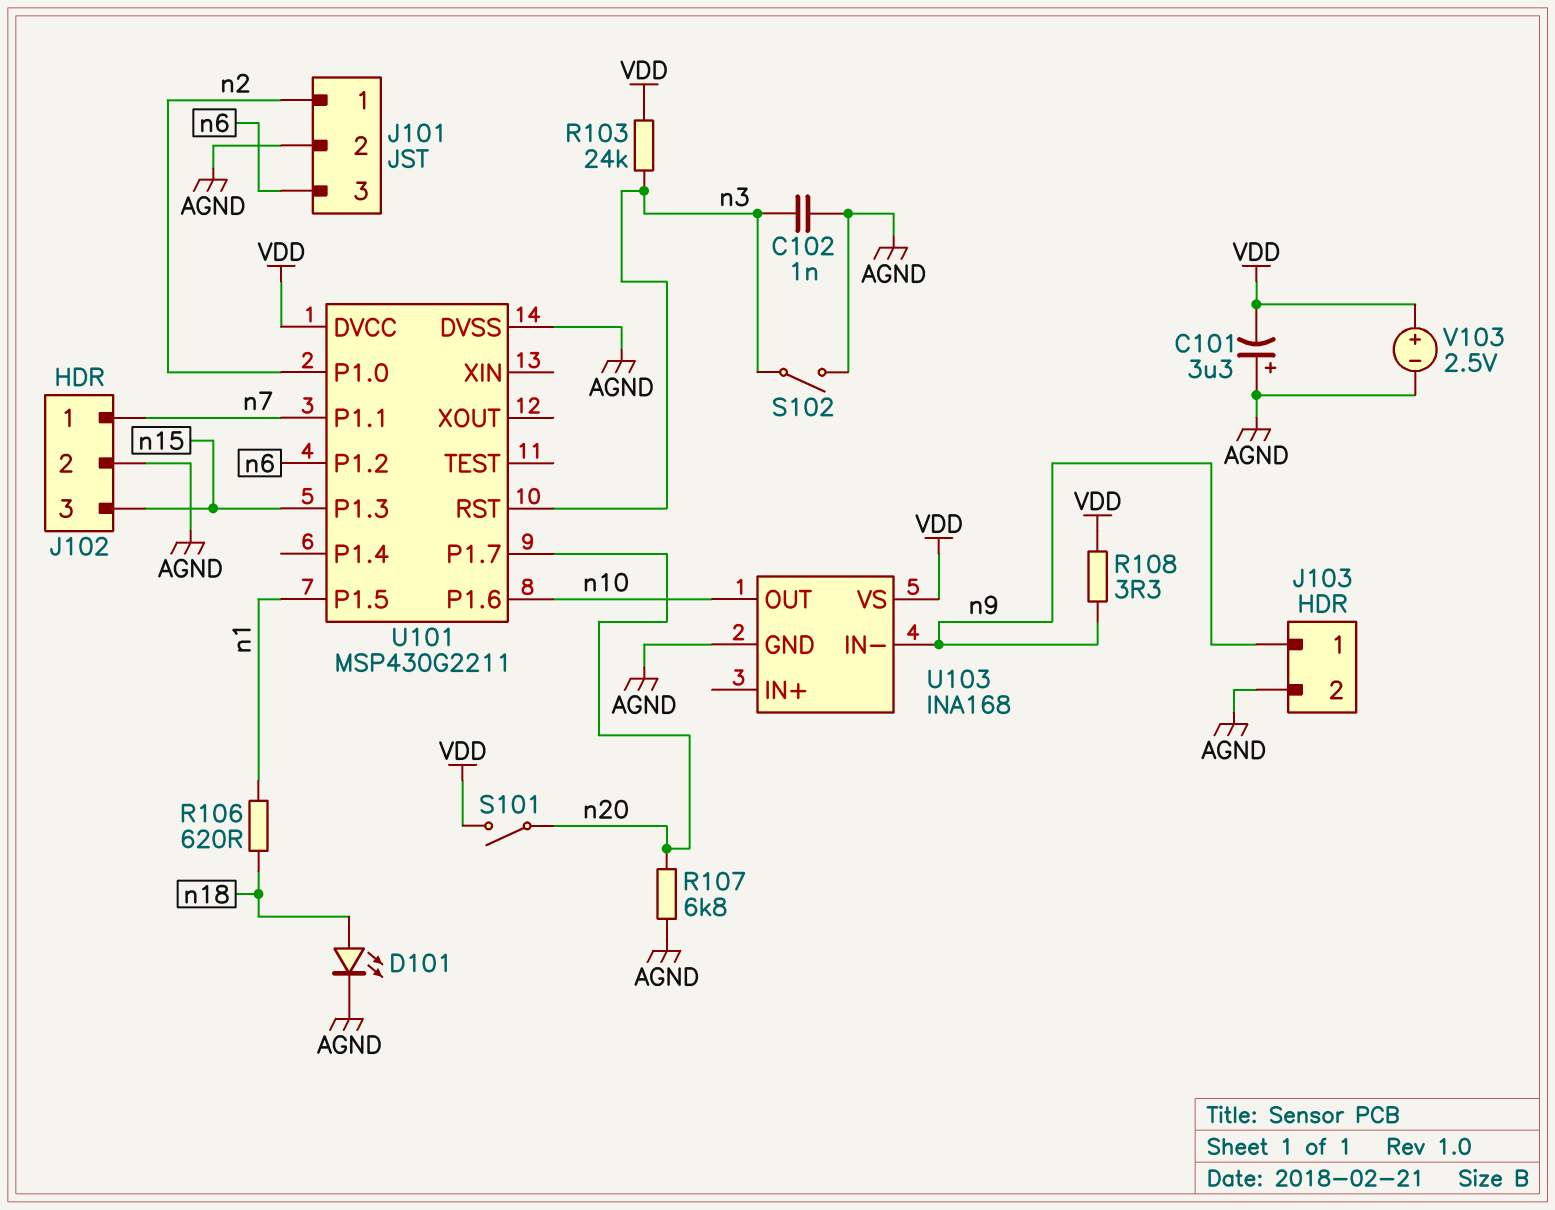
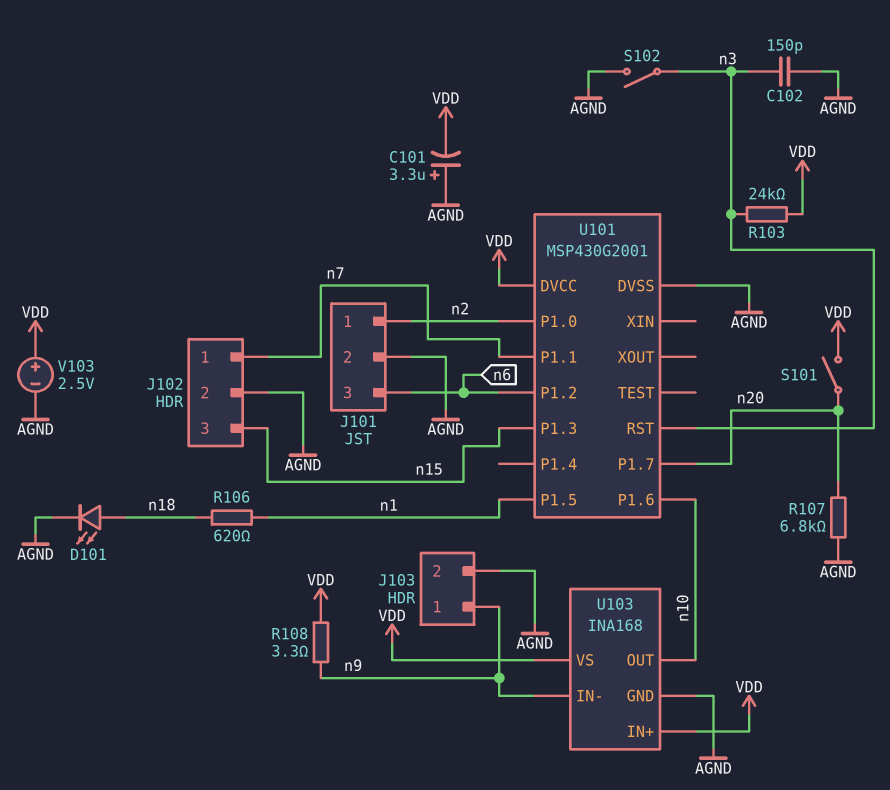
C102: 1nF (AGND, n3) -> 150pF (AGND, n3)
U101: MSP430G2211 -> MSP430G2001
U103 pin IN+: none -> VDD

